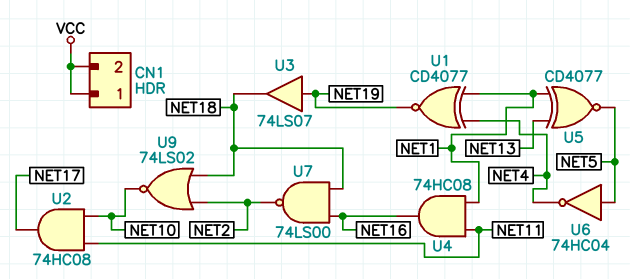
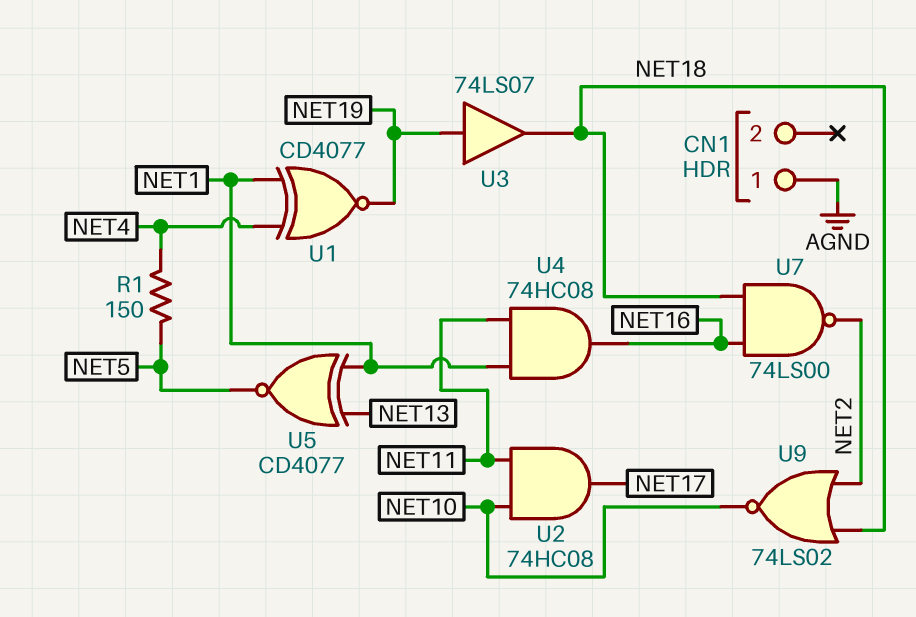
CN1 pin 1: VCC -> AGND
CN1 pin 2: VCC -> none
R1: none -> 150 (NET4, NET5)
U6: NOT 74HC04 (in NET5, out NET4) -> none

